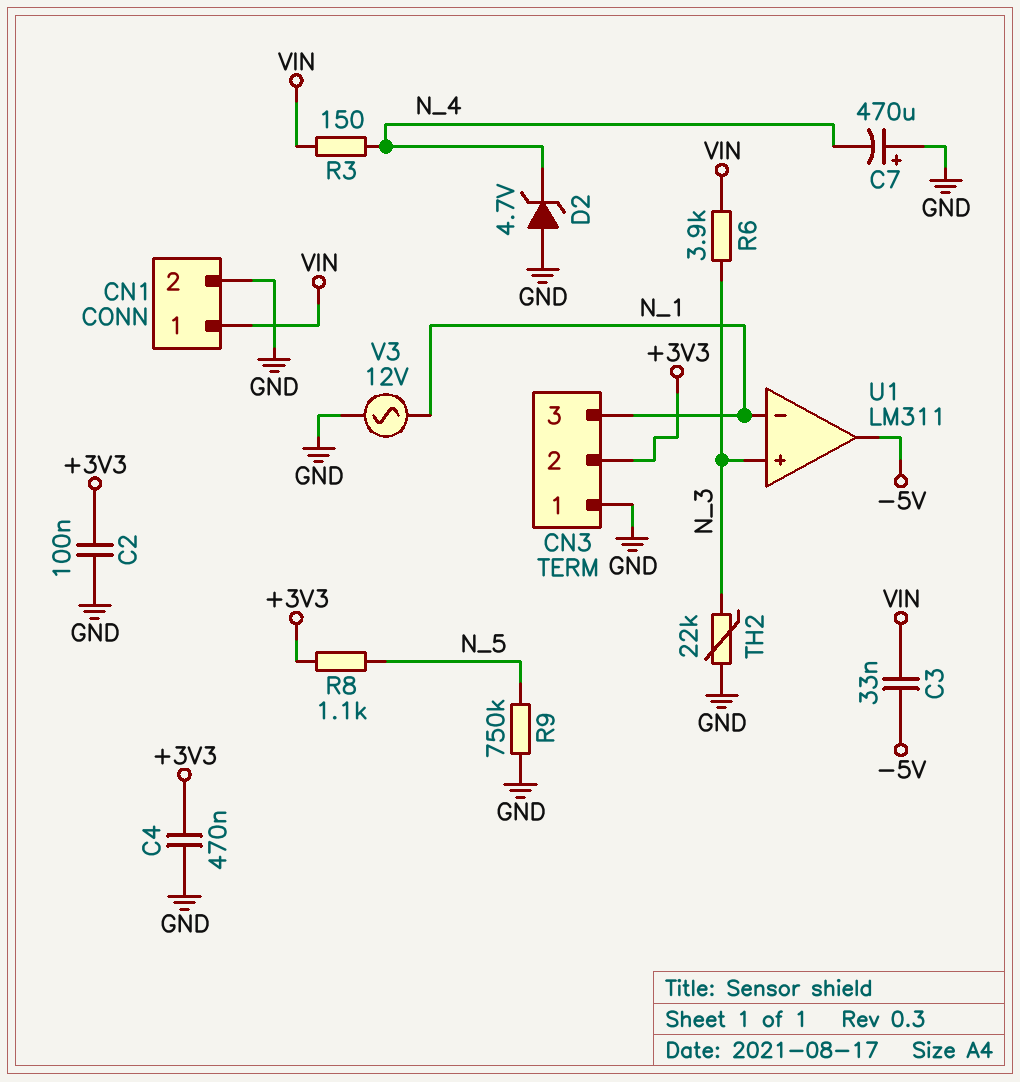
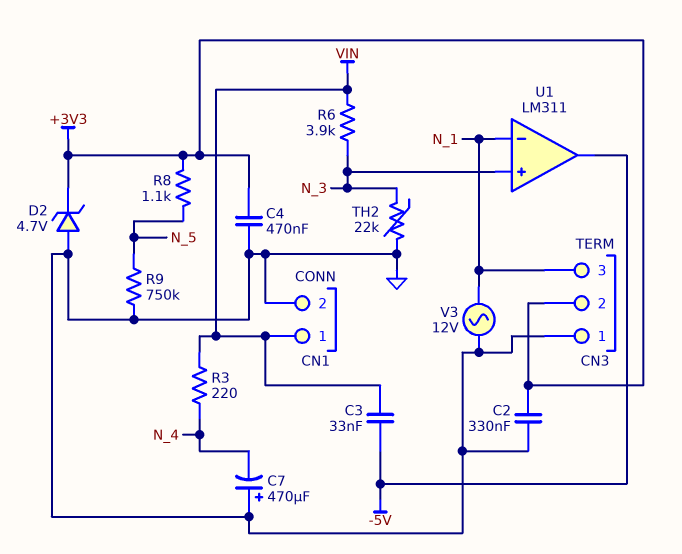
C2: 100nF (+3V3, GND) -> 330nF (+3V3, GND)
D2: zener 4.7V (A GND, K N_4) -> zener 4.7V (A GND, K +3V3)
R3: 150 (N_4, VIN) -> 220 (N_4, VIN)

